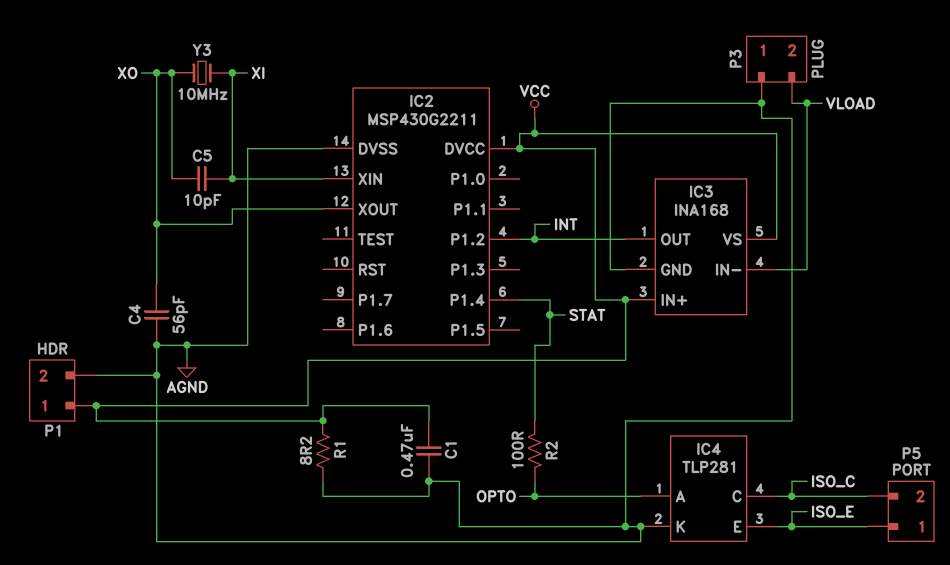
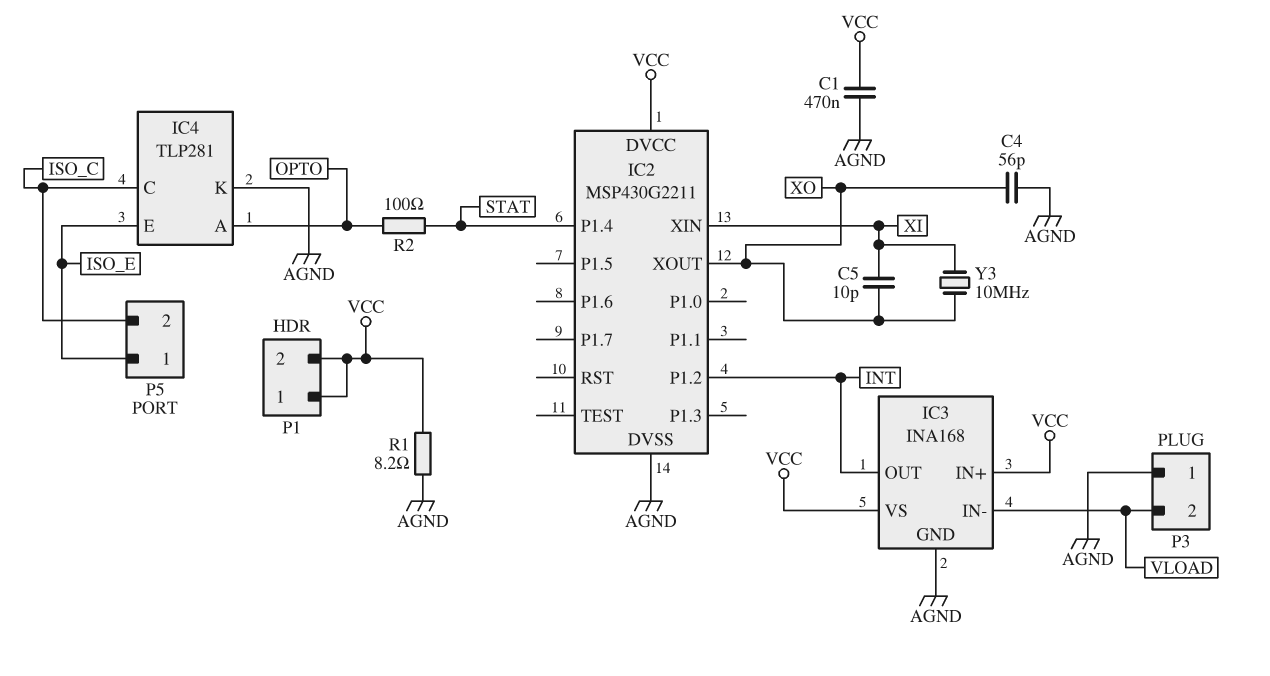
P1 pin 2: AGND -> VCC

